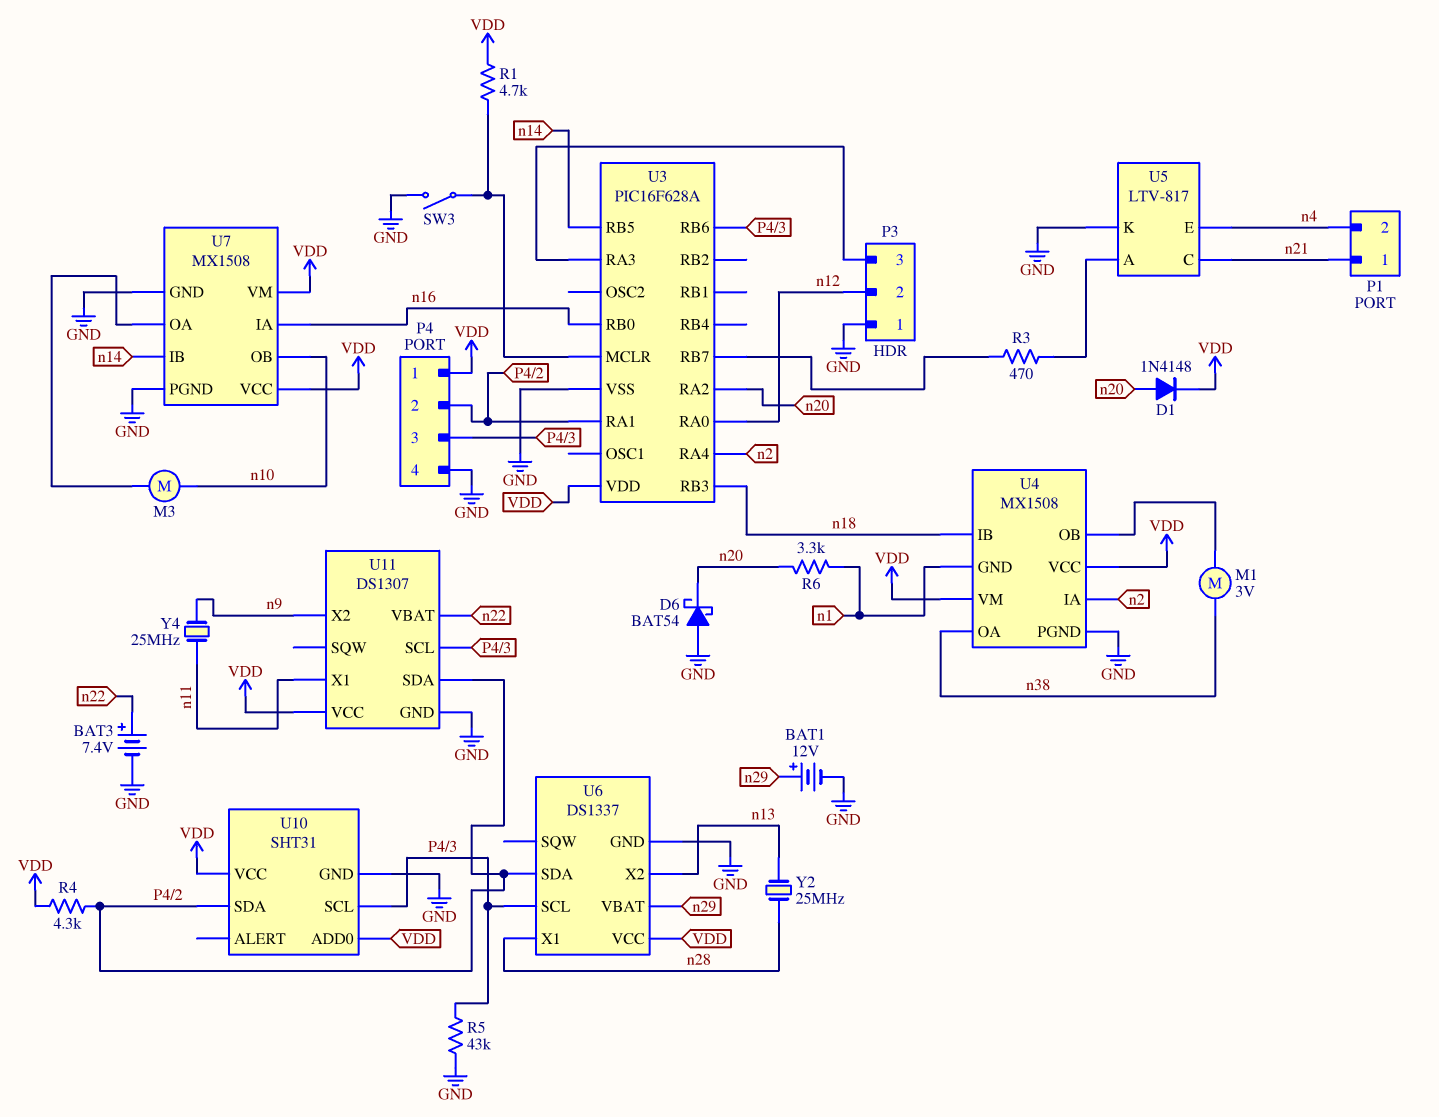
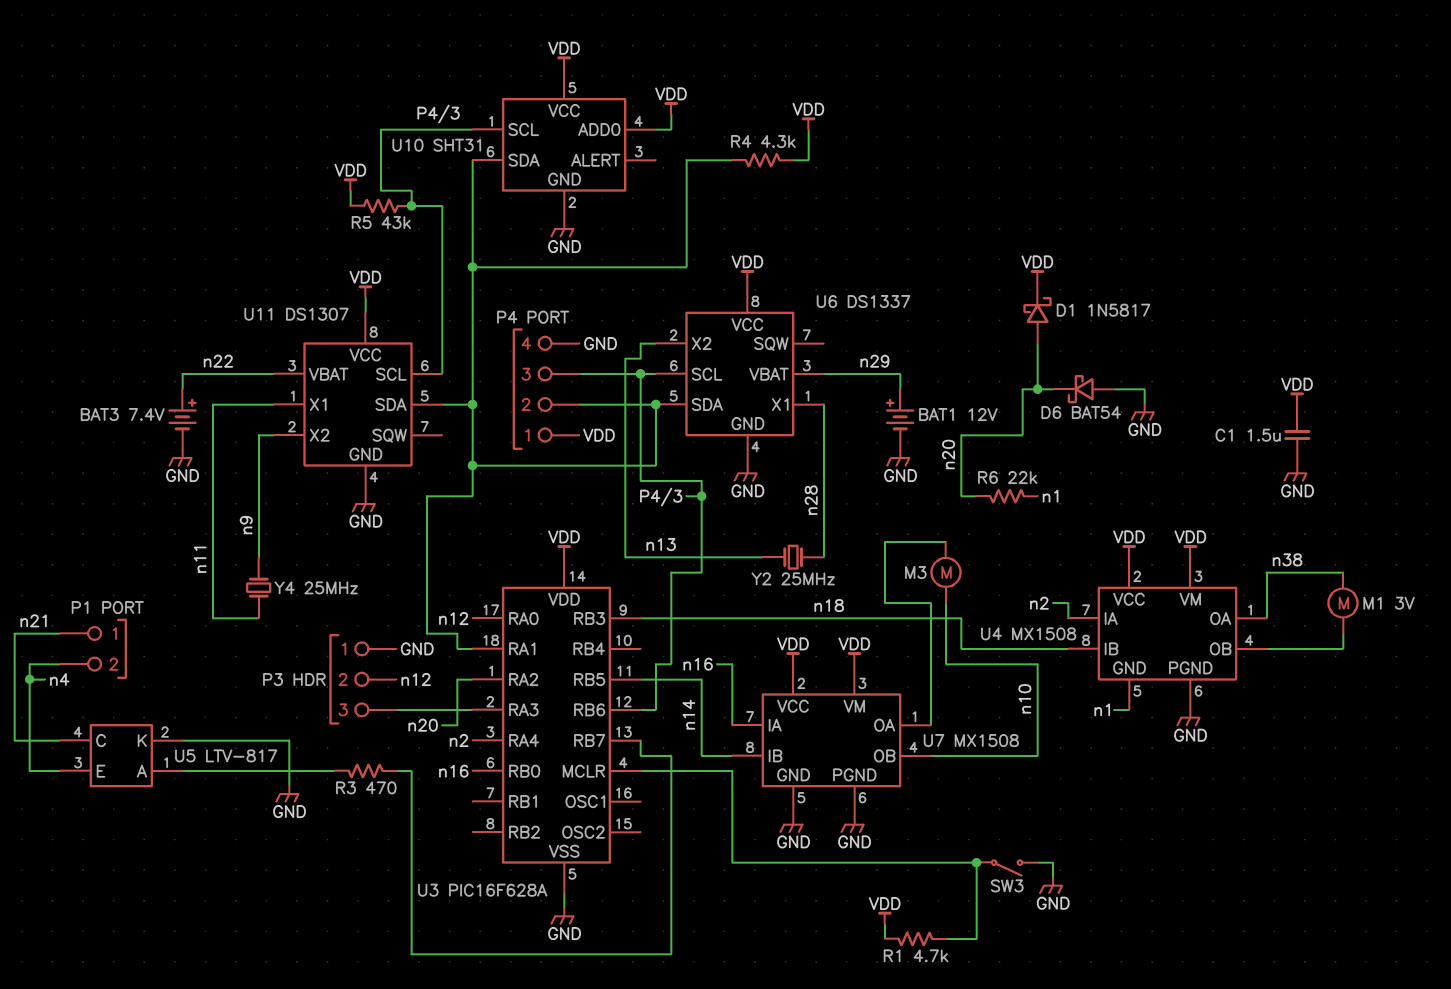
C1: none -> 1.5uF (GND, VDD)
D1: diode 1N4148 (A n20, K VDD) -> schottky 1N5817 (A n20, K VDD)
R5: 43k (GND, P4/3) -> 43k (P4/3, VDD)
R6: 3.3k (n1, n20) -> 22k (n1, n20)

